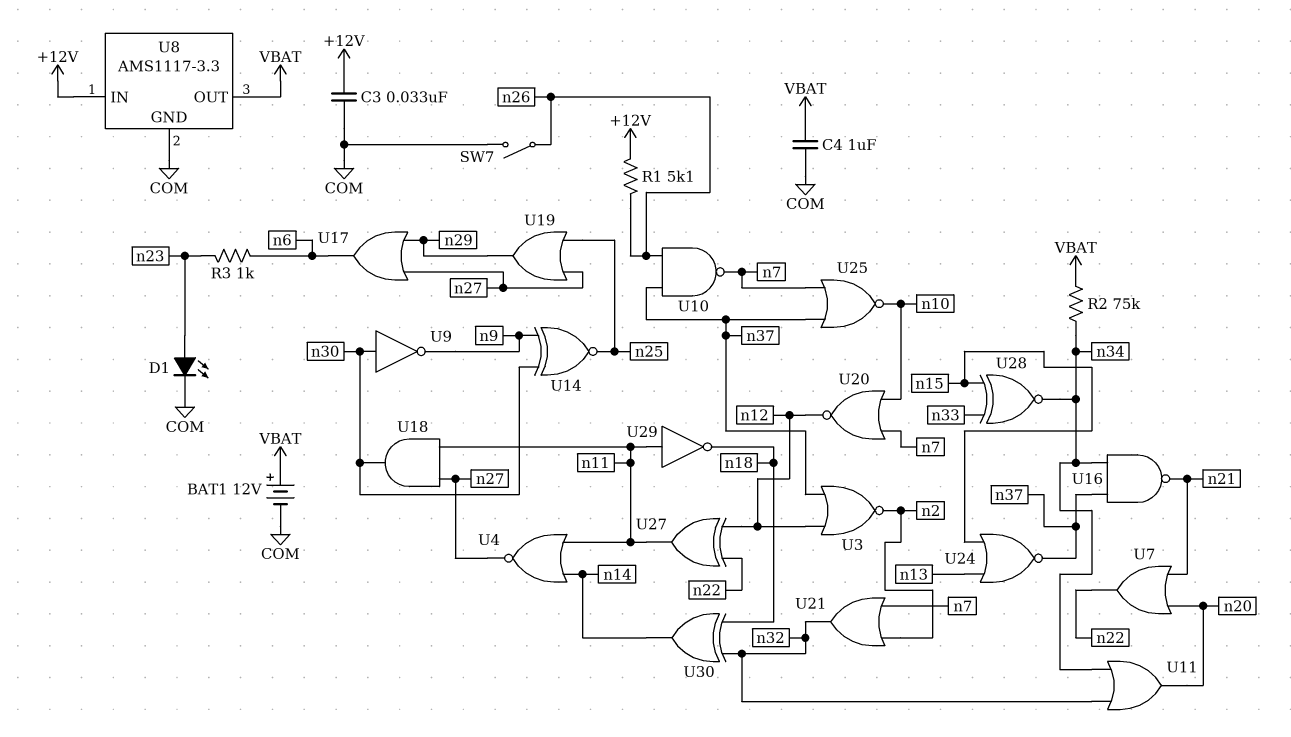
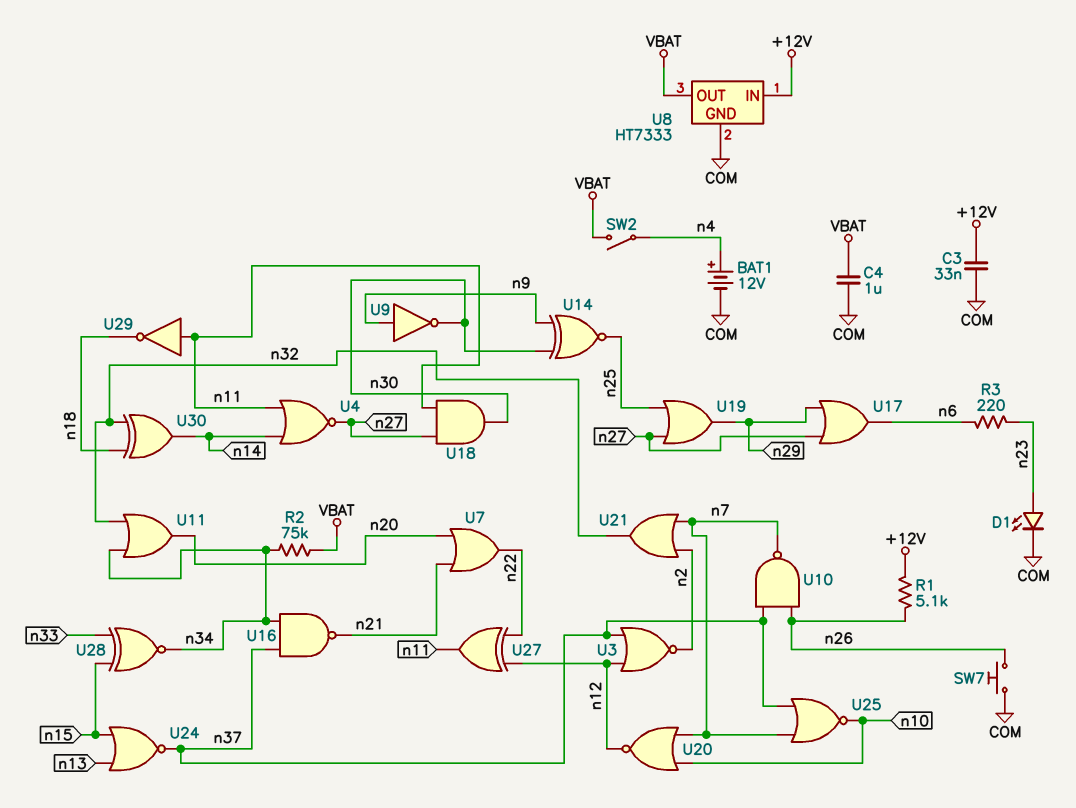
BAT1: 12V (plus VBAT, minus COM) -> 12V (plus n4, minus COM)
R3: 1k (n6, n23) -> 220 (n6, n23)
SW2: none -> switch (VBAT, n4)
SW7: switch (COM, n26) -> button (COM, n26)
U8: AMS1117-3.3 -> HT7333
U9: NOT (in n30, out n9) -> NOT (in n9, out n30)

